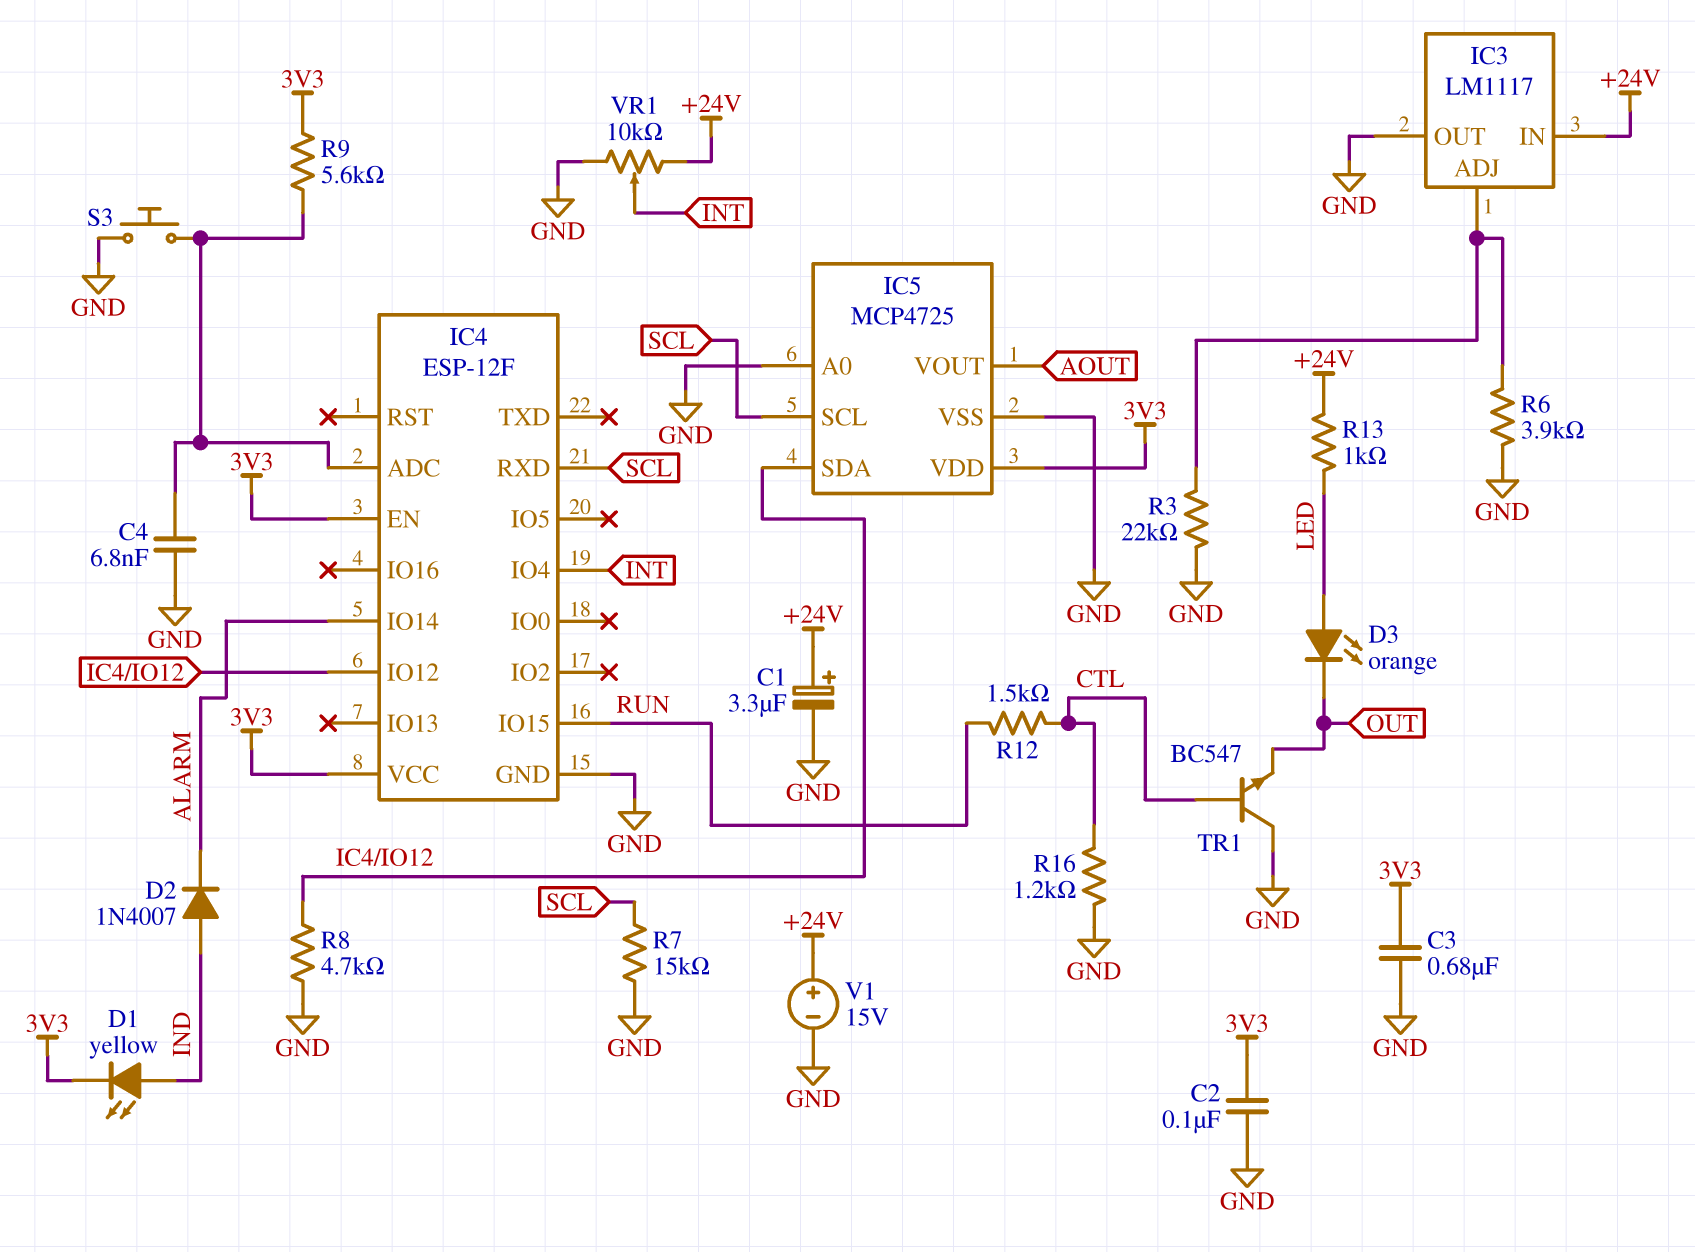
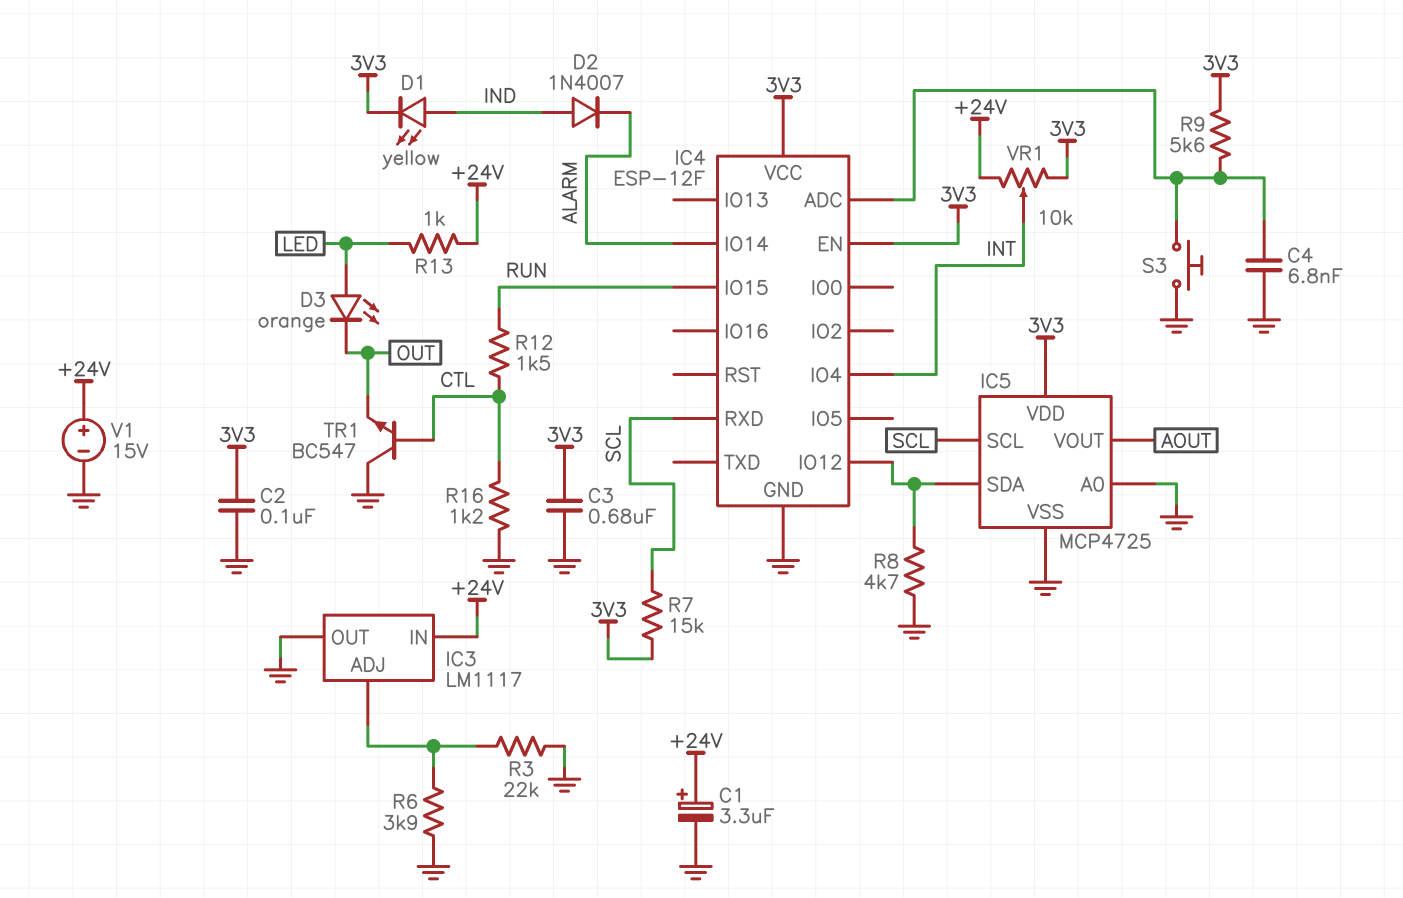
R7: 15k (GND, SCL) -> 15k (3V3, SCL)
VR1: 10k (+24V, GND, wiper INT) -> 10k (+24V, 3V3, wiper INT)

